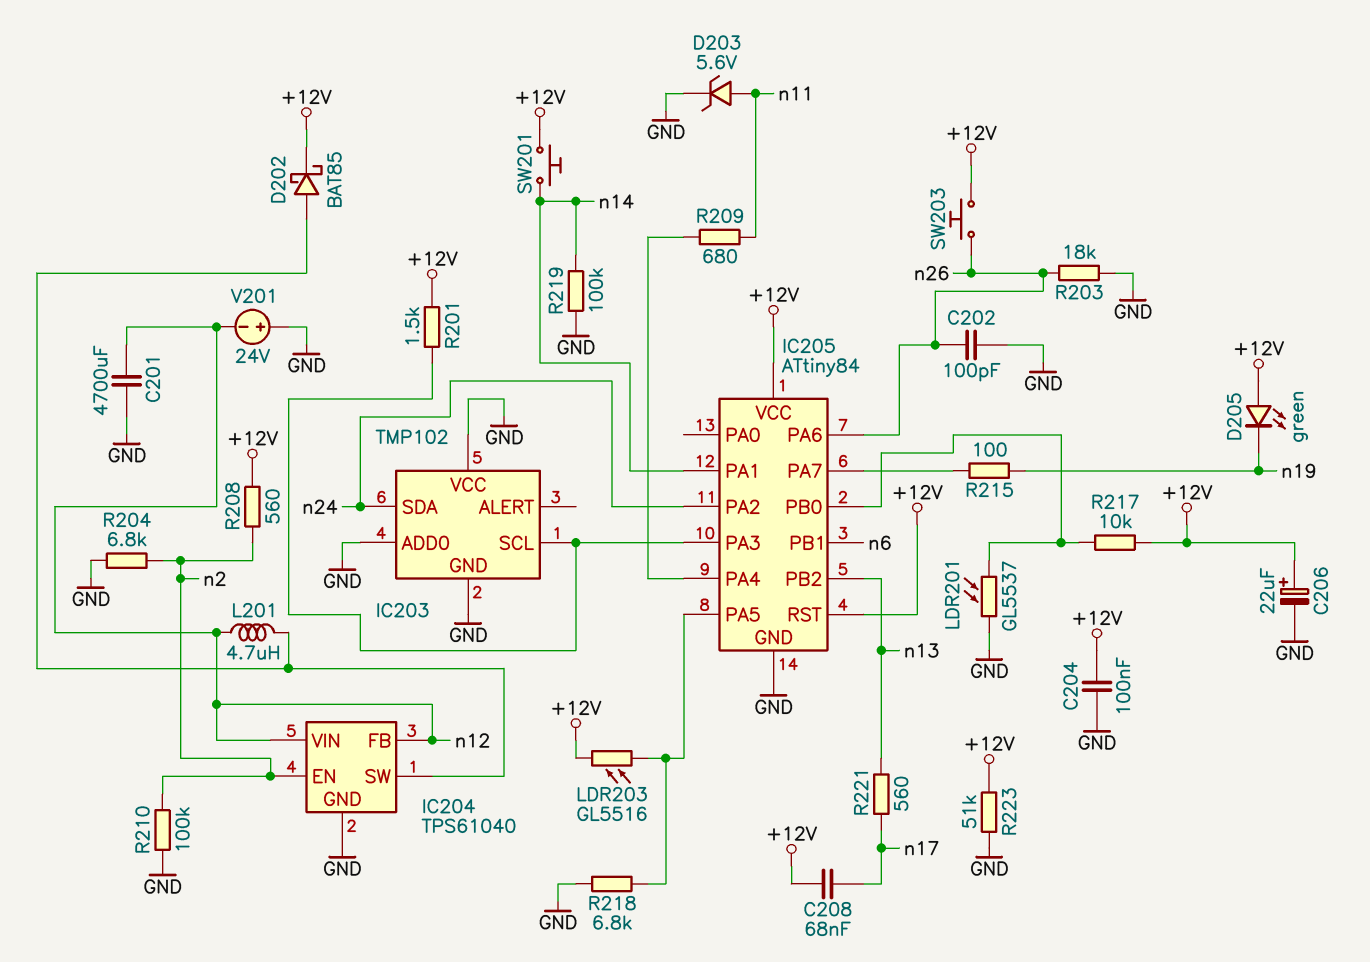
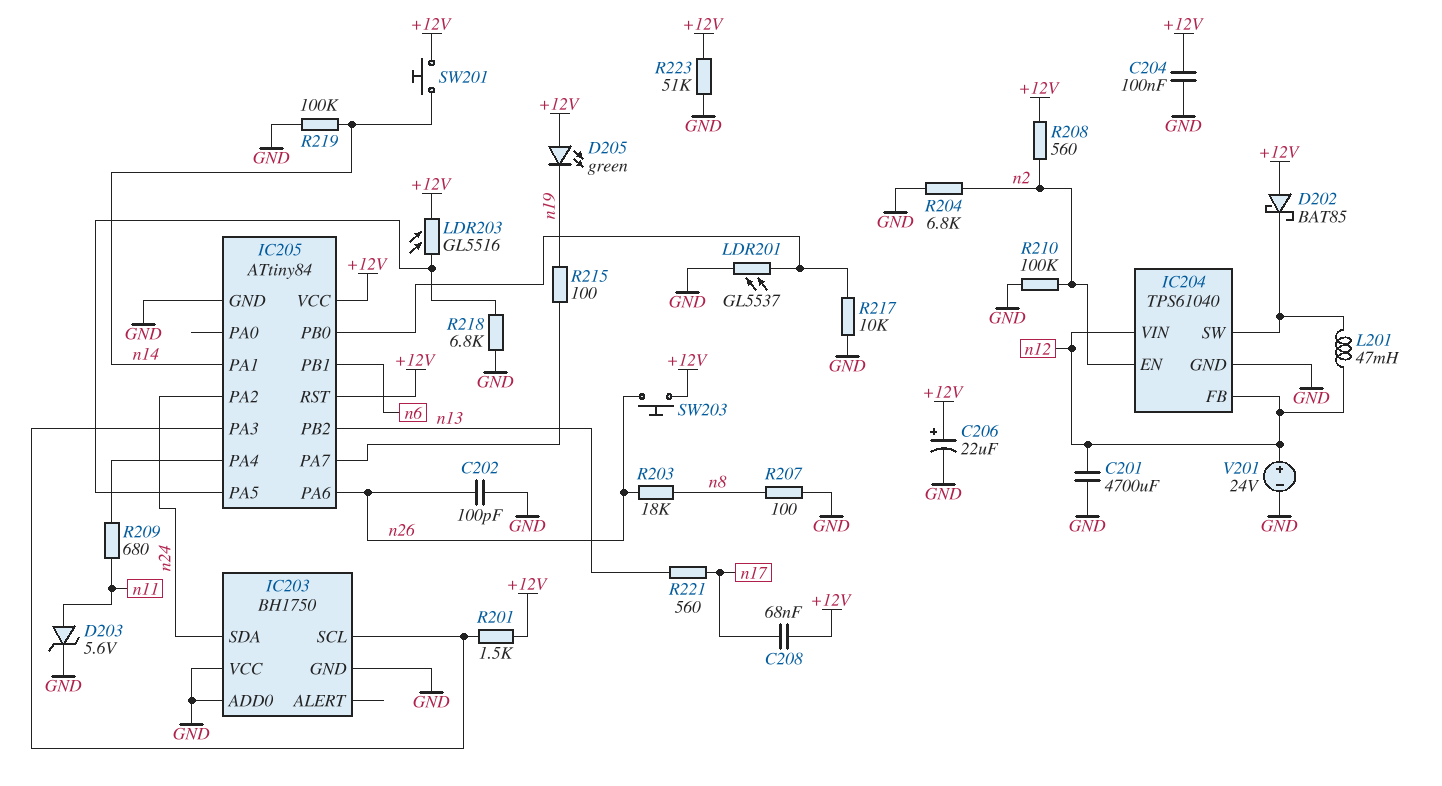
D202: schottky BAT85 (A IC204/SW, K +12V) -> schottky BAT85 (A +12V, K IC204/SW)
IC203: TMP102 -> BH1750
L201: 4.7uH (IC204/SW, n12) -> 47mH (IC204/SW, n12)
R203: 18k (GND, n26) -> 18k (n8, n26)
R207: none -> 100 (GND, n8)
R217: 10k (+12V, IC205/PB0) -> 10k (GND, IC205/PB0)
V201: 24V (plus GND, minus n12) -> 24V (plus n12, minus GND)

